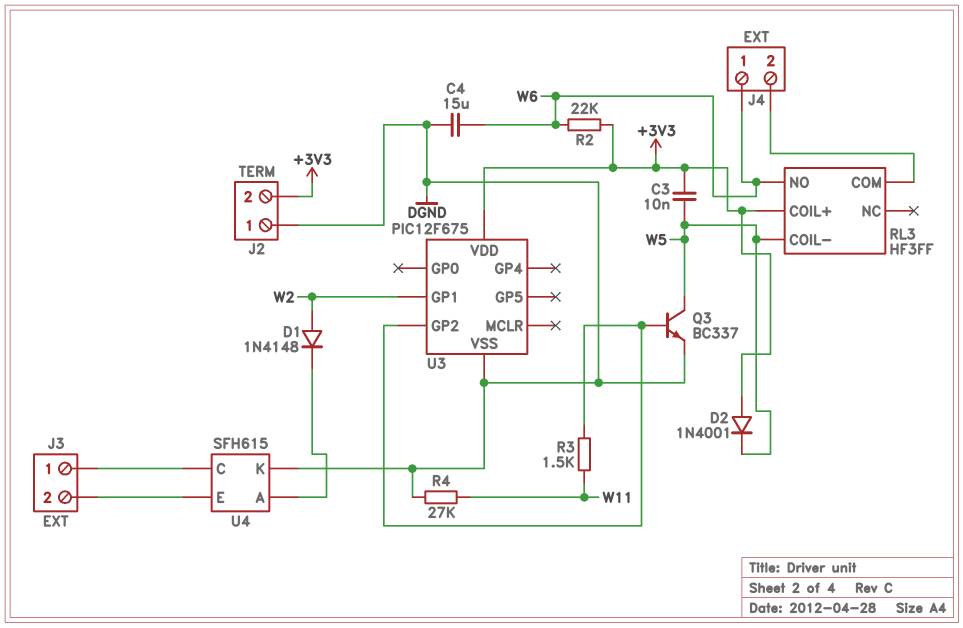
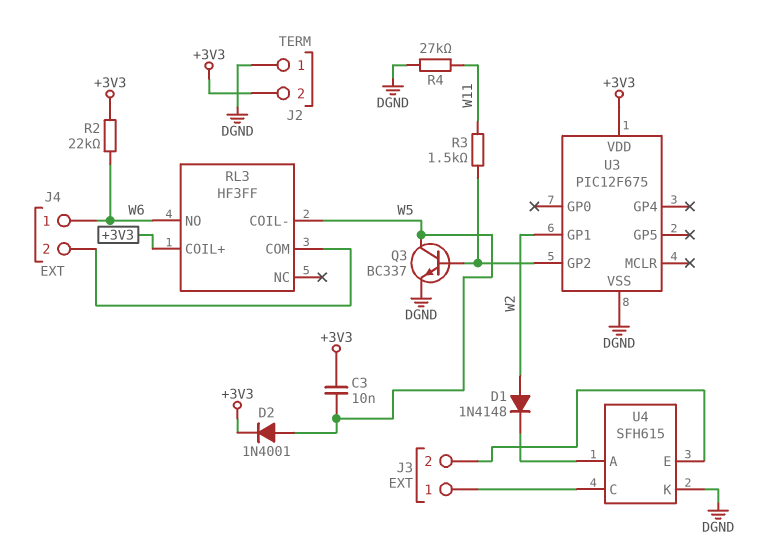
C4: 15uF (DGND, W6) -> none
D2: diode 1N4001 (A +3V3, K W5) -> diode 1N4001 (A W5, K +3V3)

